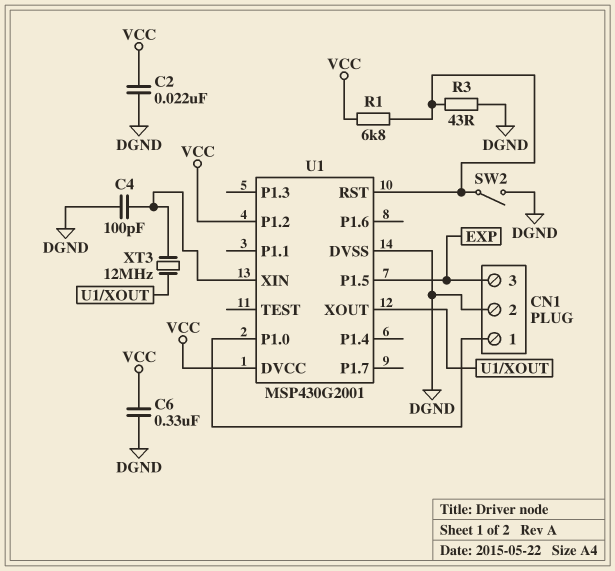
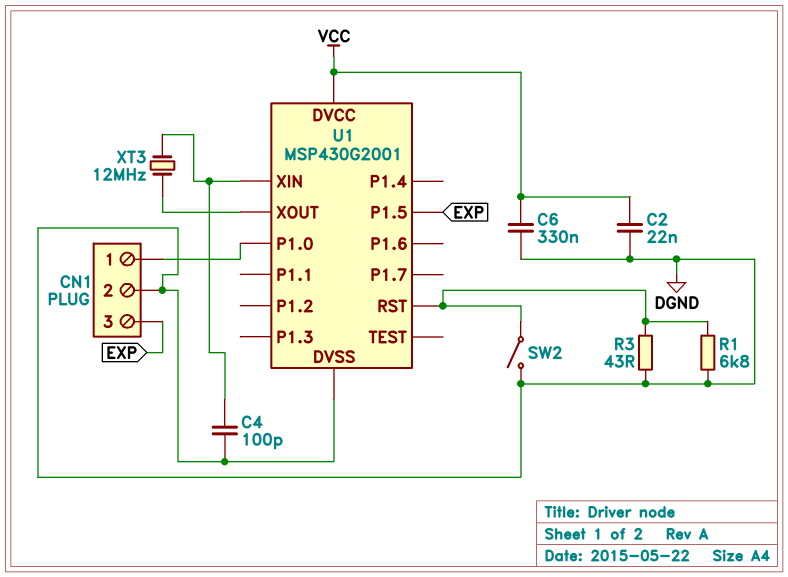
R1: 6.8k (U1/RST, VCC) -> 6.8k (DGND, U1/RST)
U1 pin P1.2: VCC -> none

